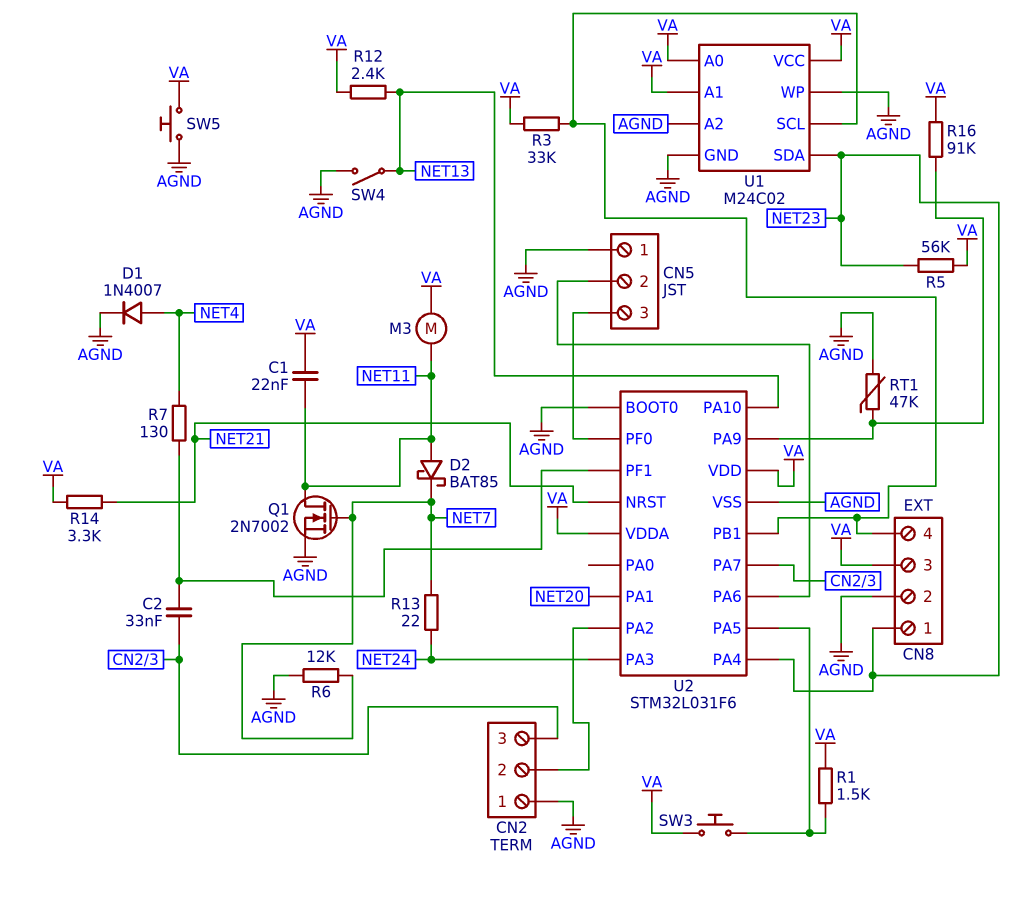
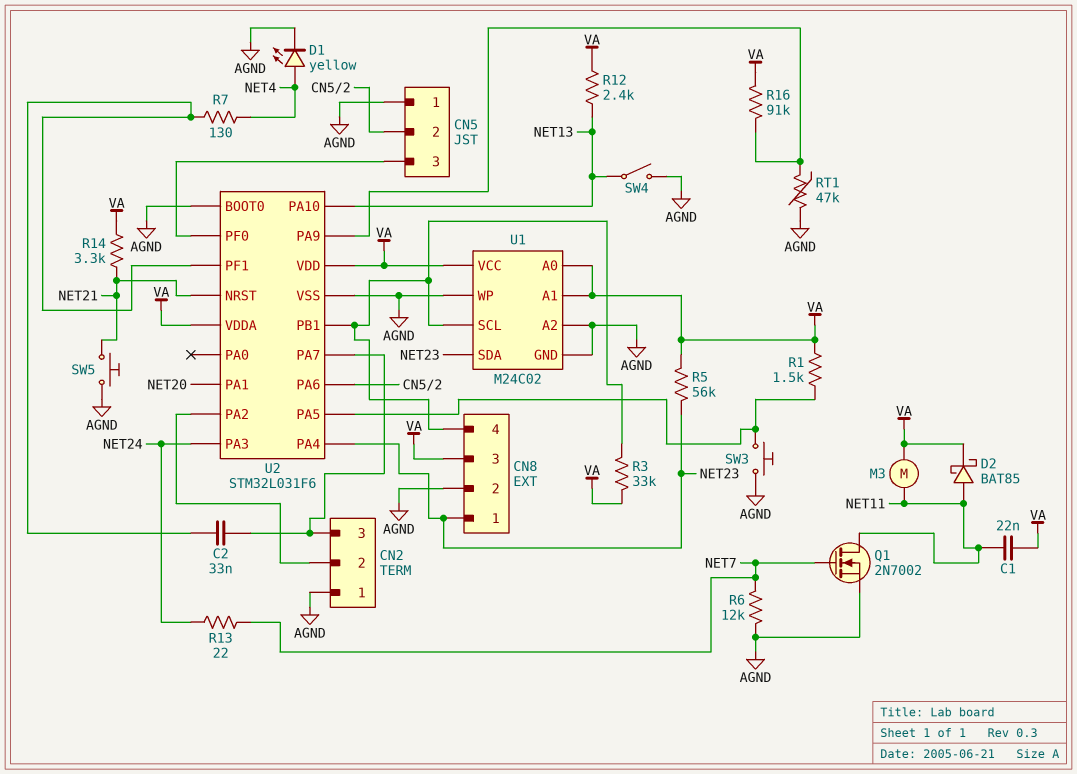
D1: diode 1N4007 (A NET4, K AGND) -> LED yellow (A NET4, K AGND)
D2: schottky BAT85 (A NET11, K NET7) -> schottky BAT85 (A NET11, K VA)
SW3: button (U2/PA5, VA) -> button (AGND, U2/PA5)
SW5: button (AGND, VA) -> button (AGND, NET21)

